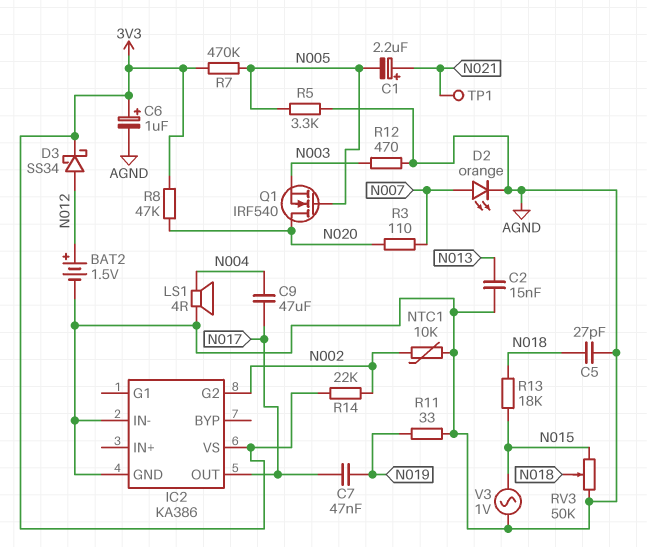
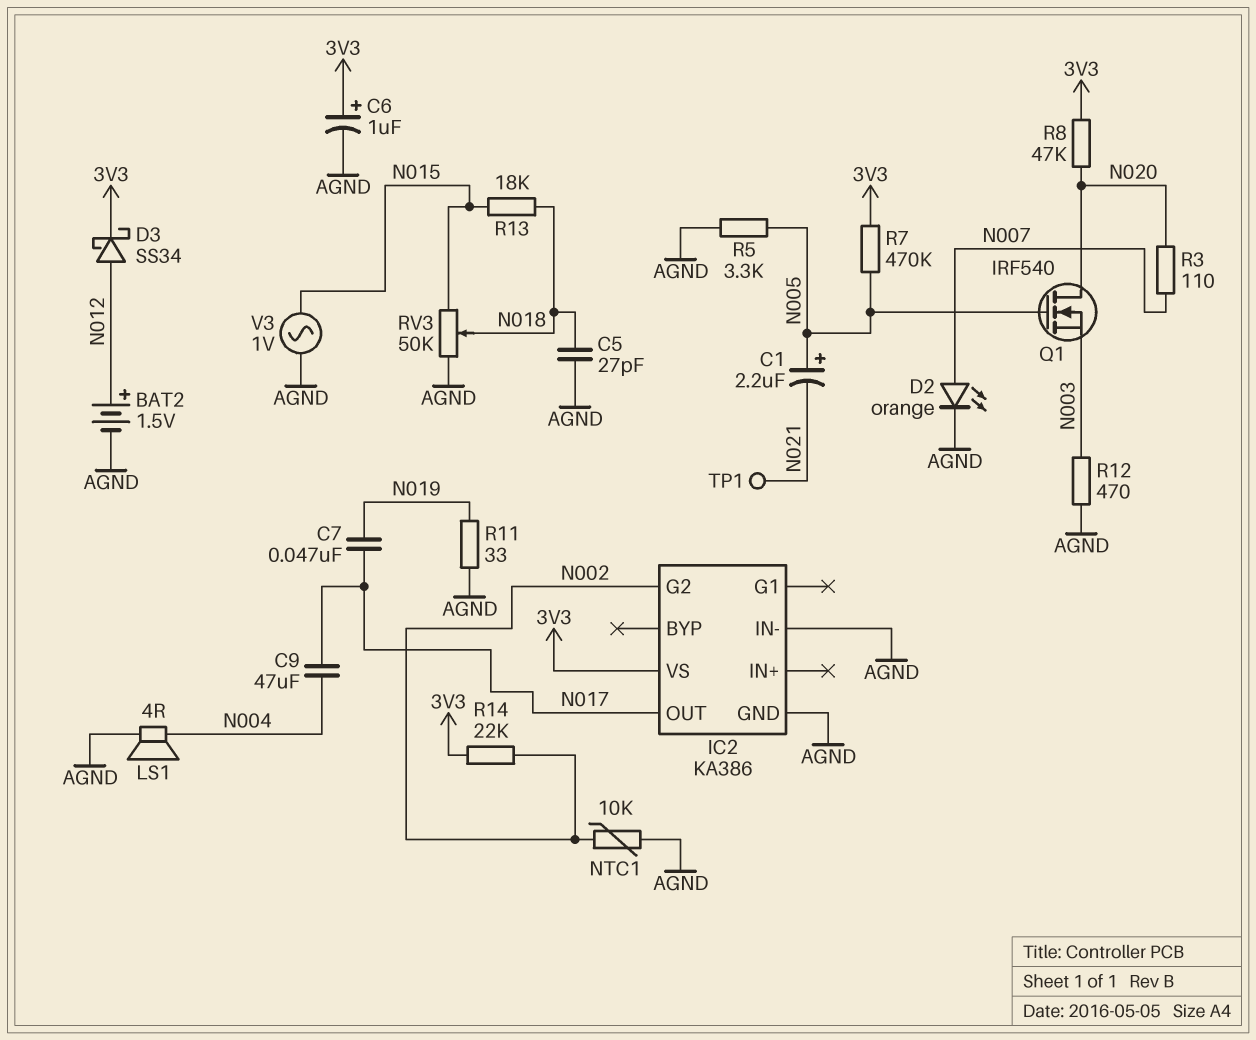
C1: 2.2uF (plus N021, minus N005) -> 2.2uF (plus N005, minus N021)
C2: 15nF (AGND, N013) -> none

